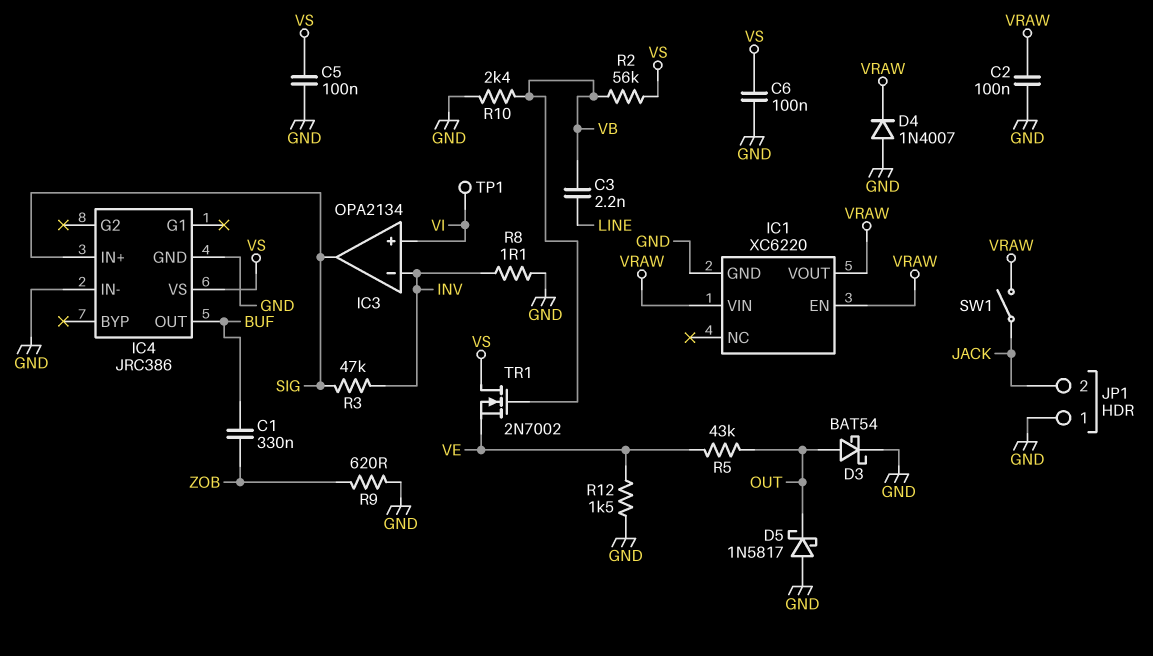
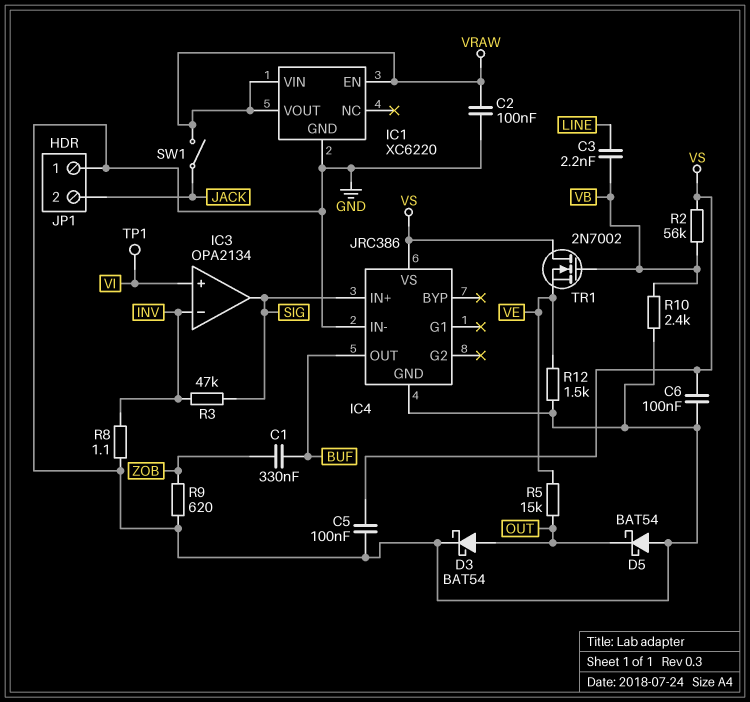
D4: diode 1N4007 (A GND, K VRAW) -> none
D5: schottky 1N5817 (A GND, K OUT) -> schottky BAT54 (A GND, K OUT)
R5: 43k (OUT, VE) -> 15k (OUT, VE)

